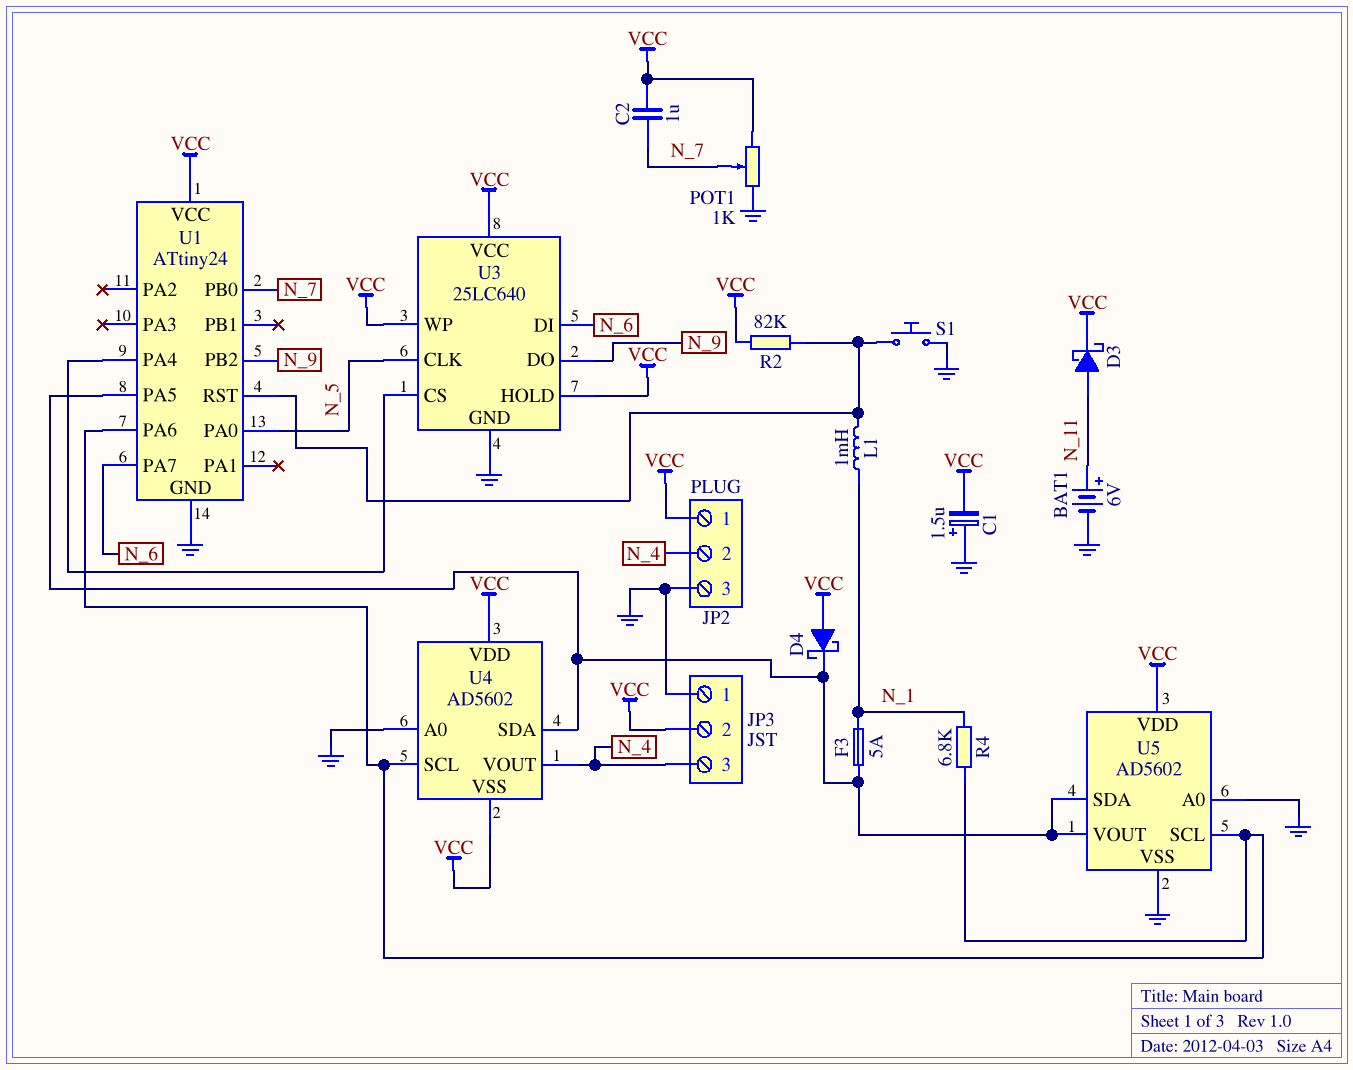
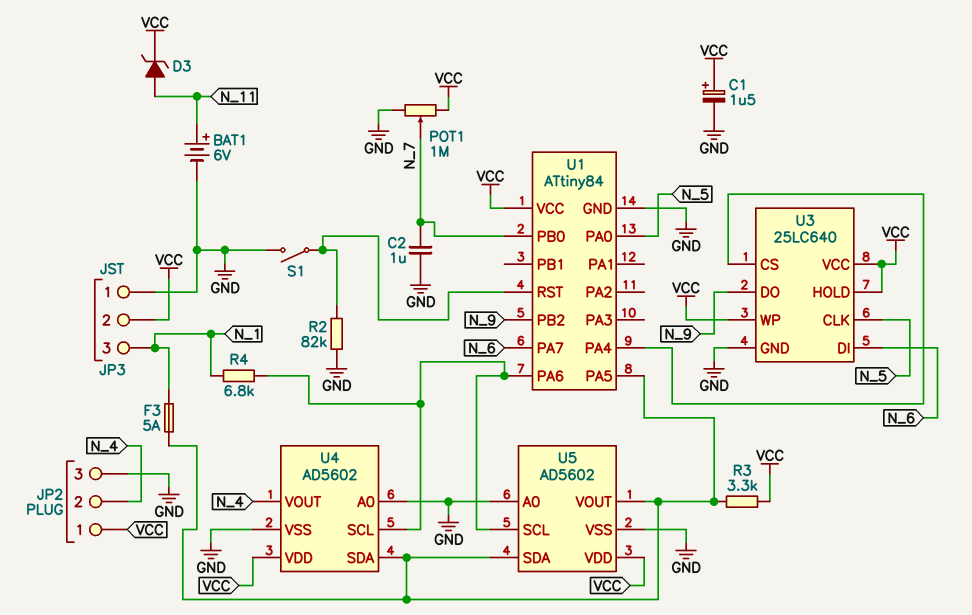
C1: 1.5uF (plus GND, minus VCC) -> 1.5uF (plus VCC, minus GND)
C2: 1uF (N_7, VCC) -> 1uF (GND, N_7)
D3: schottky (A N_11, K VCC) -> zener (A N_11, K VCC)
D4: schottky (A VCC, K U1/PA5) -> none
JP3 pin 3: N_4 -> N_1
L1: 1mH (N_1, U1/RST) -> none
POT1: 1k (GND, VCC, wiper N_7) -> 1M (GND, VCC, wiper N_7)
R2: 82k (U1/RST, VCC) -> 82k (GND, U1/RST)
R3: none -> 3.3k (U1/PA5, VCC)
S1: button (GND, U1/RST) -> switch (GND, U1/RST)
U1: ATtiny24 -> ATtiny84
U4 pin VSS: VCC -> GND

